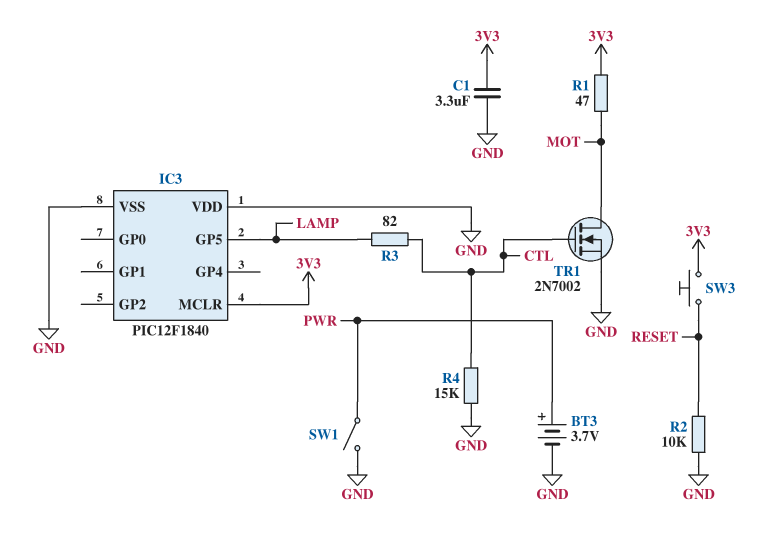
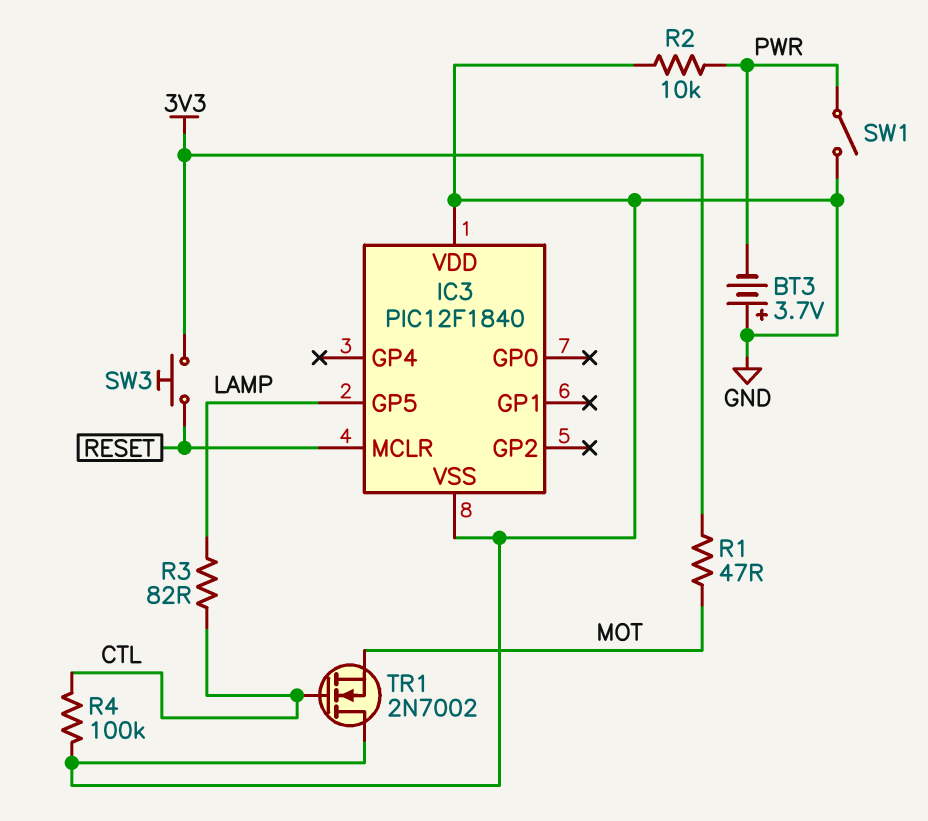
BT3: 3.7V (plus PWR, minus GND) -> 3.7V (plus GND, minus PWR)
C1: 3.3uF (3V3, GND) -> none
IC3 pin MCLR: 3V3 -> RESET
R2: 10k (GND, RESET) -> 10k (GND, PWR)
R4: 15k (CTL, GND) -> 100k (CTL, GND)
TR1: NMOS 2N7002 (G CTL, D MOT, S GND) -> NMOS 2N7002 (G CTL, D GND, S MOT)

